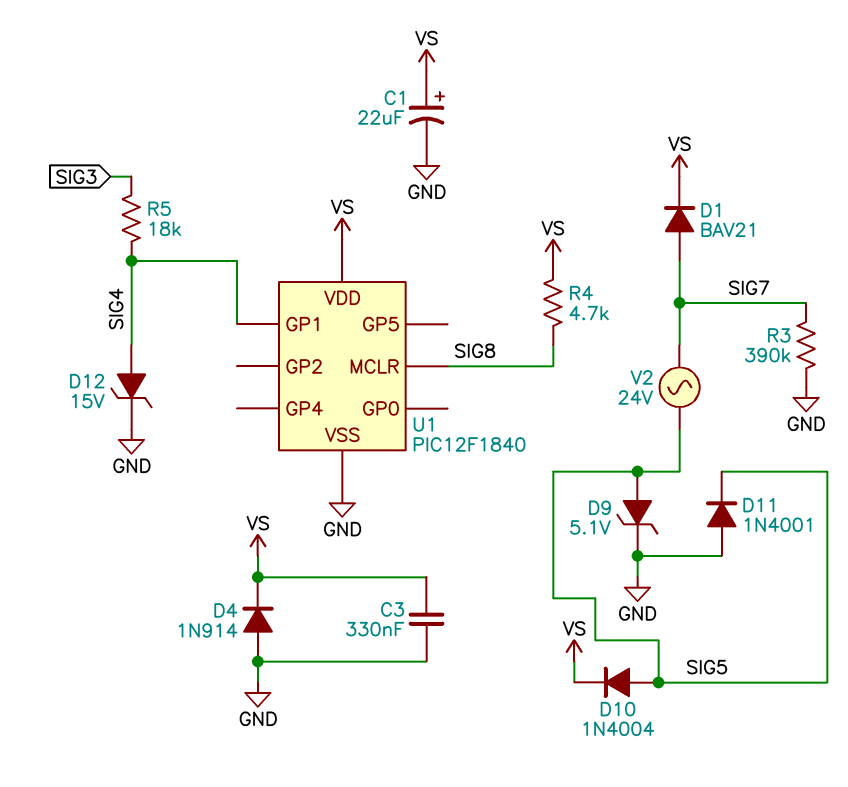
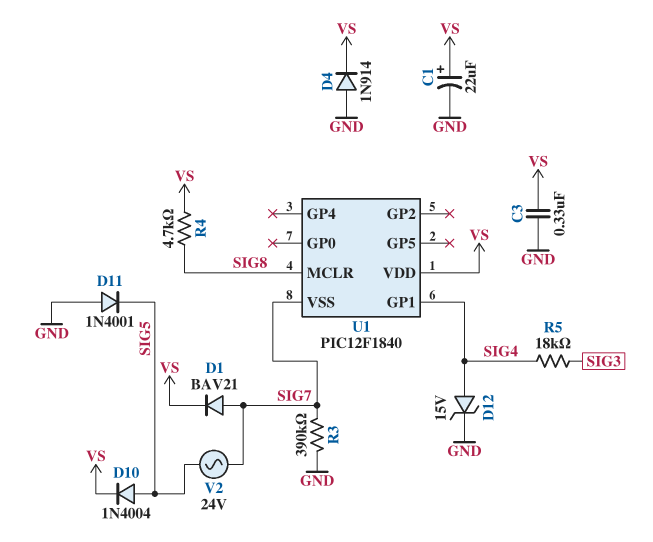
D9: zener 5.1V (A SIG5, K GND) -> none
U1 pin VSS: GND -> SIG7

